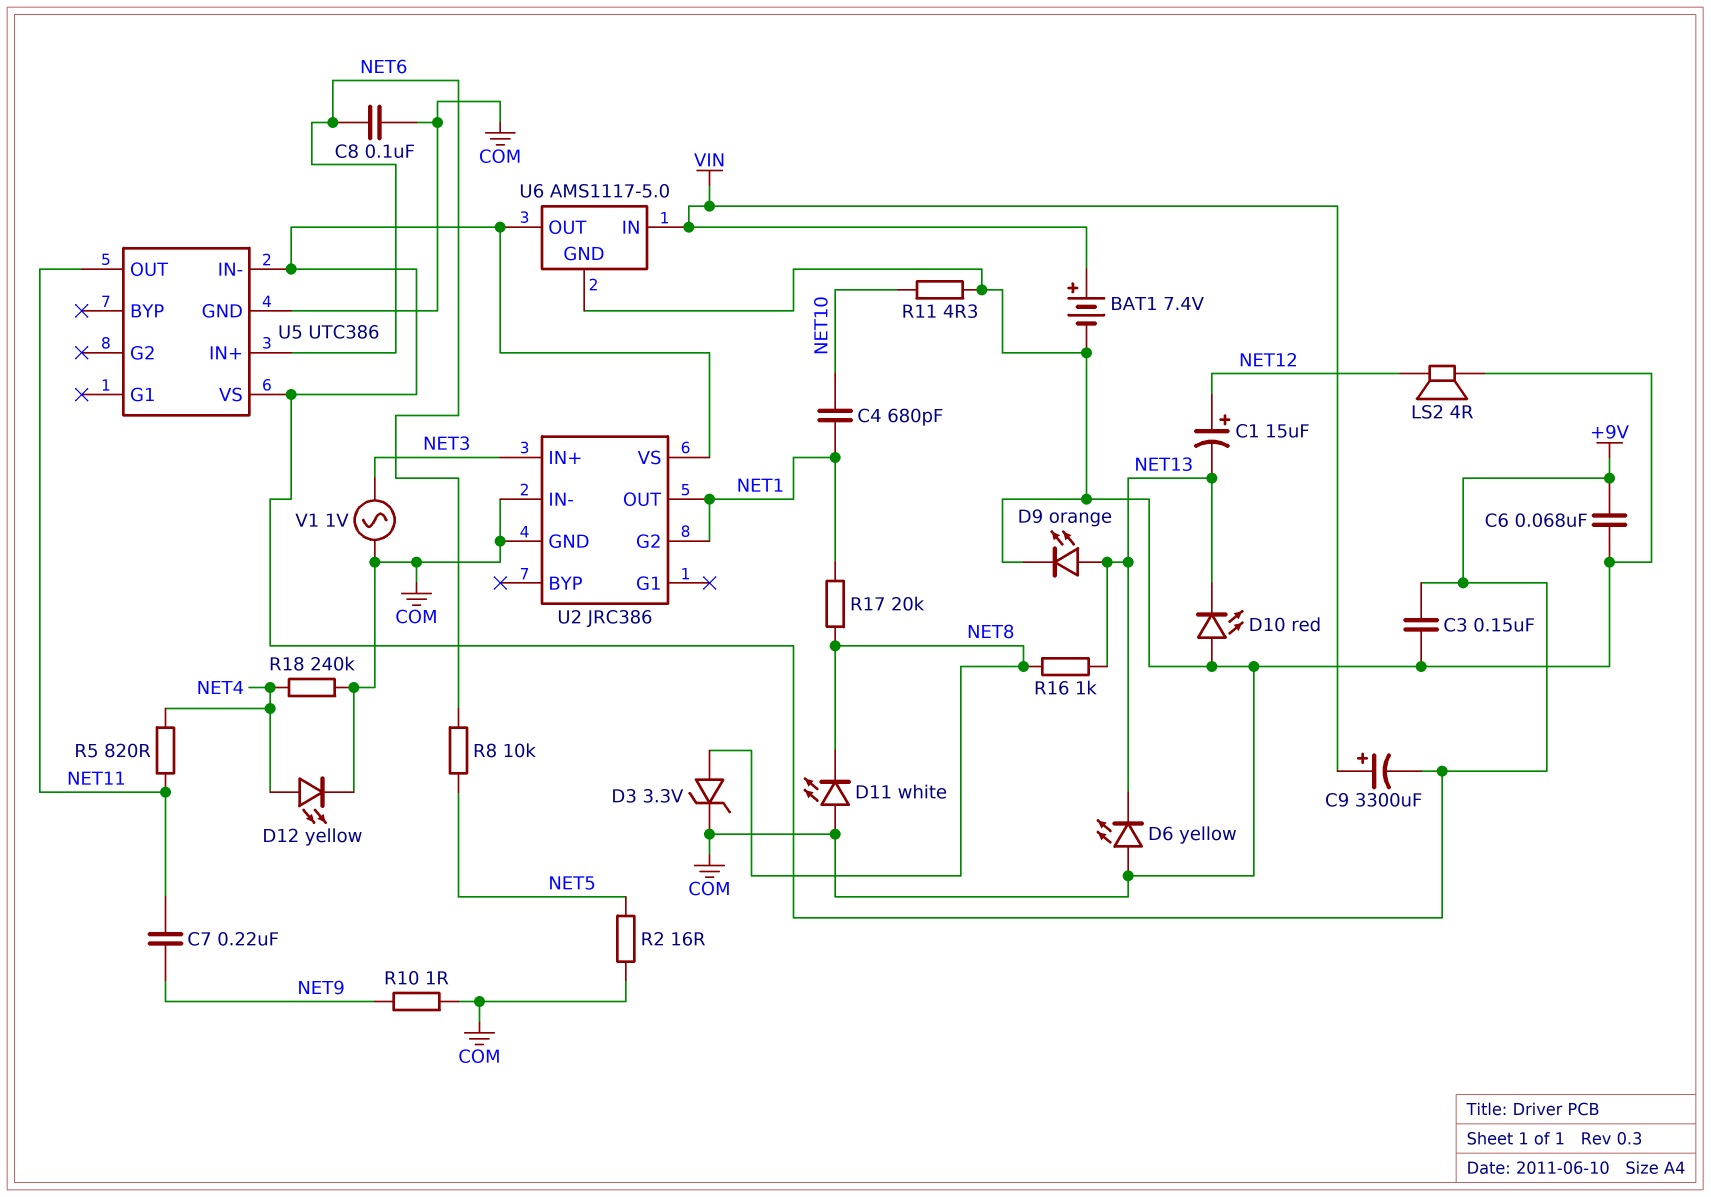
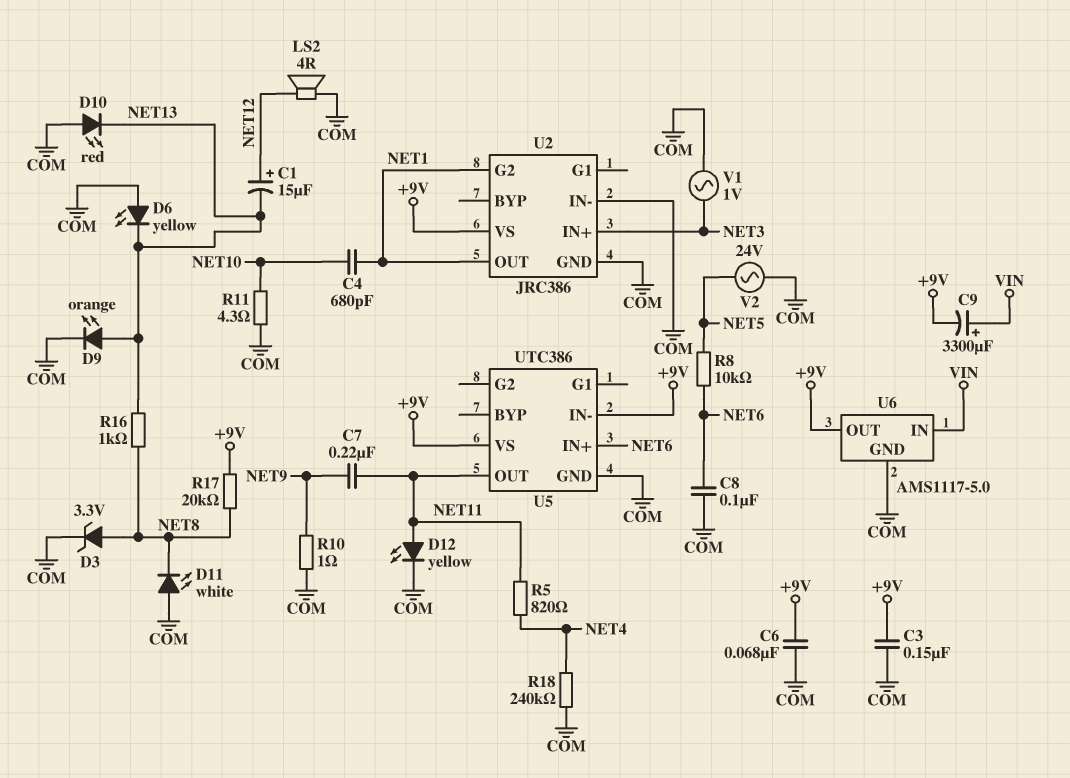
BAT1: 7.4V (plus VIN, minus COM) -> none
D12: LED yellow (A NET4, K COM) -> LED yellow (A NET11, K COM)
R2: 16 (COM, NET5) -> none
R17: 20k (NET1, NET8) -> 20k (+9V, NET8)
V2: none -> AC 24V (COM, NET5)

